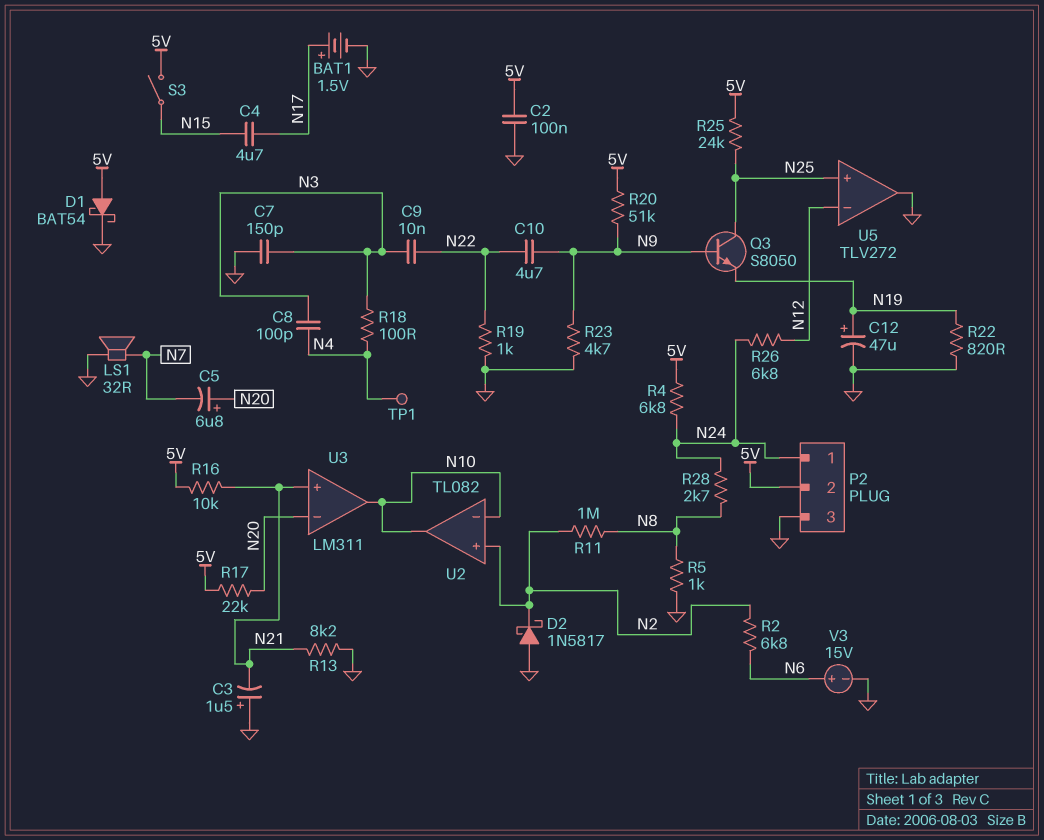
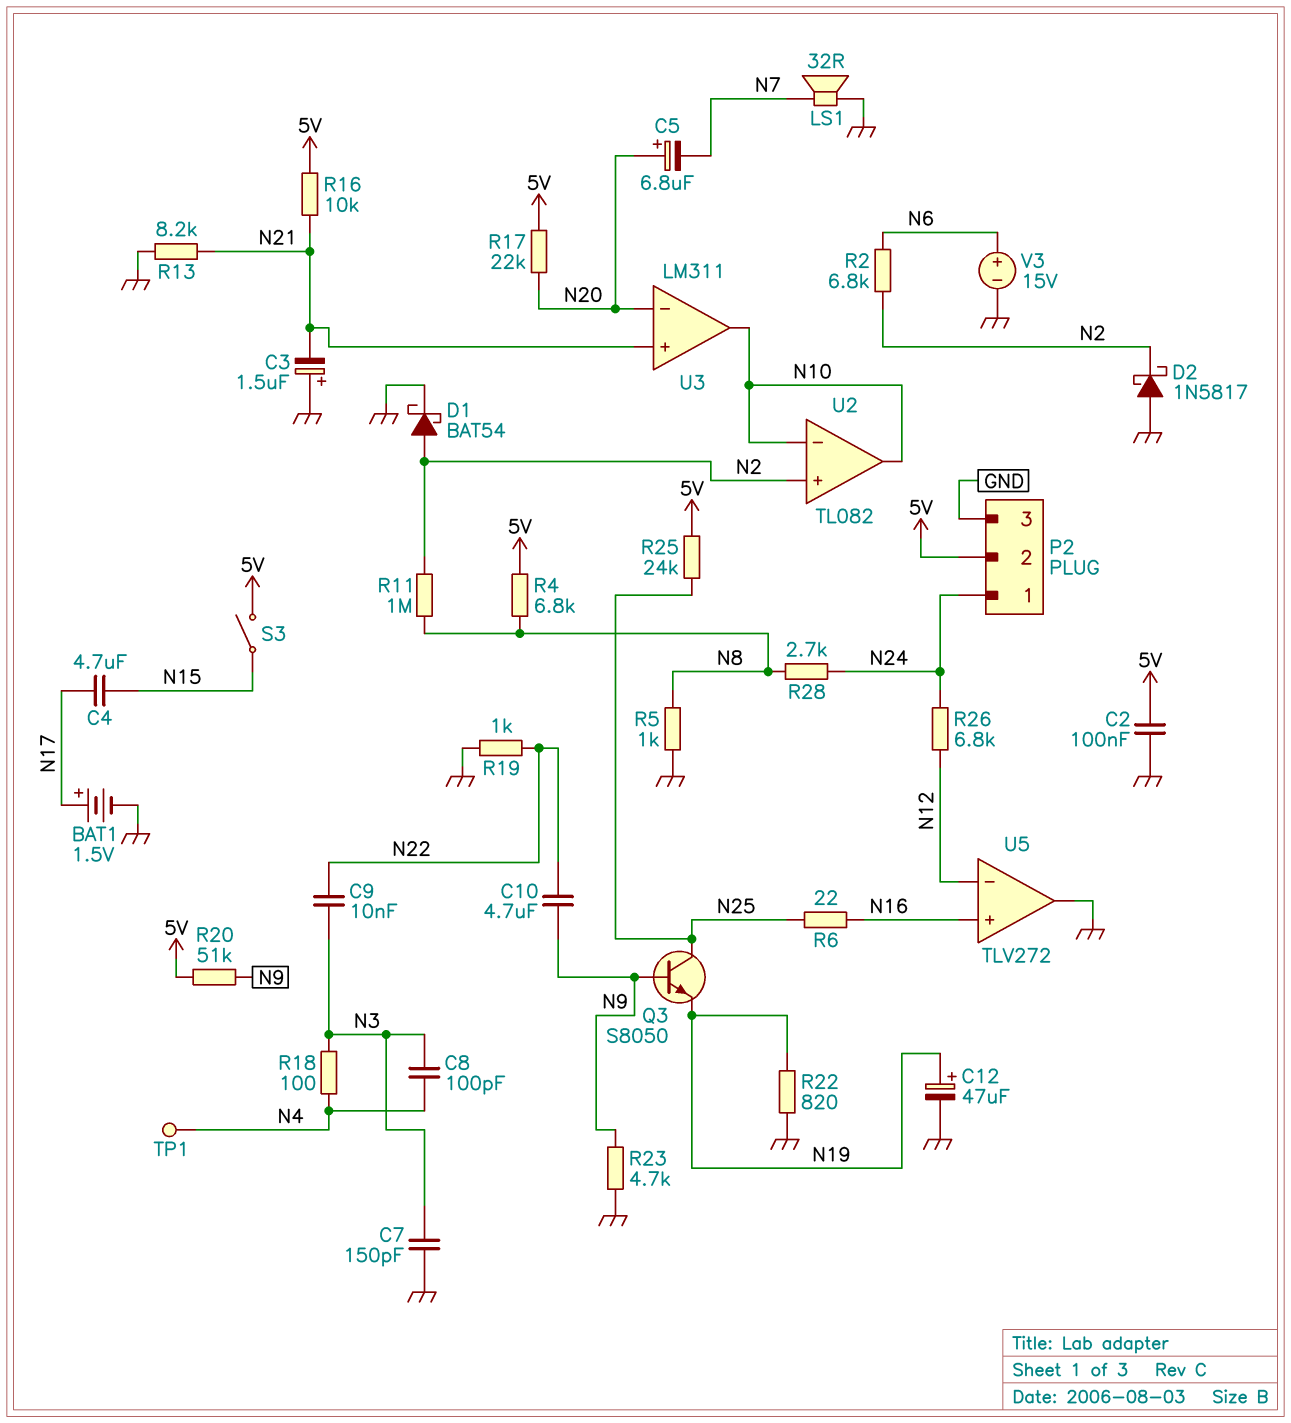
D1: schottky BAT54 (A 5V, K GND) -> schottky BAT54 (A N2, K GND)
R4: 6.8k (5V, N24) -> 6.8k (5V, N8)
R6: none -> 22 (N16, N25)
U5 pin in+: N25 -> N16

